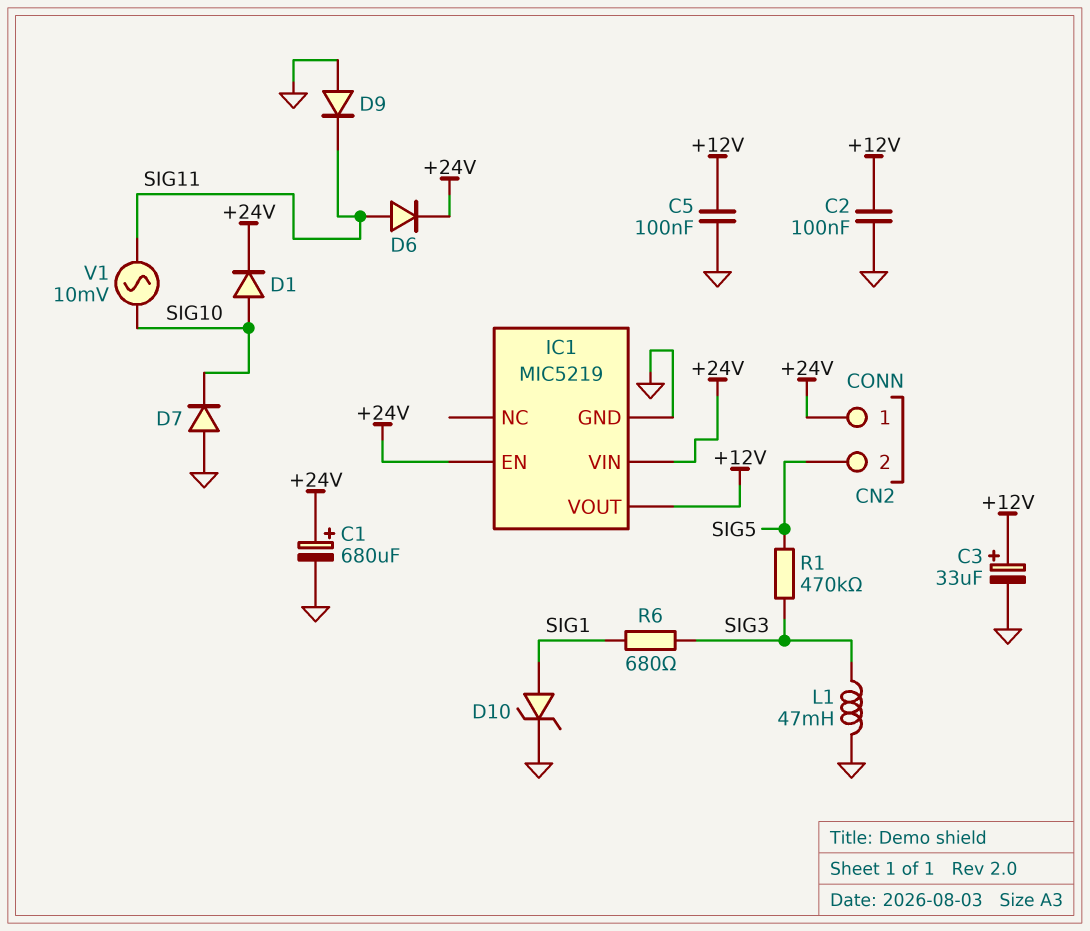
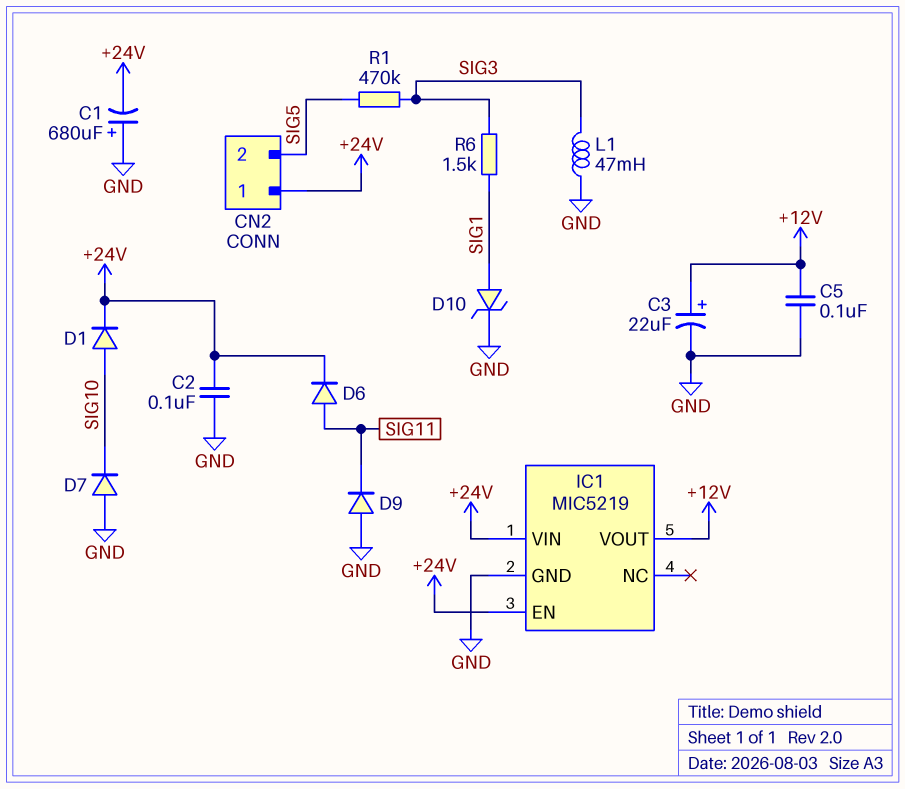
C1: 680uF (plus +24V, minus GND) -> 680uF (plus GND, minus +24V)
C2: 100nF (+12V, GND) -> 100nF (+24V, GND)
C3: 33uF (plus +12V, minus GND) -> 22uF (plus +12V, minus GND)
R6: 680 (SIG1, SIG3) -> 1.5k (SIG1, SIG3)
V1: AC 10mV (SIG10, SIG11) -> none

